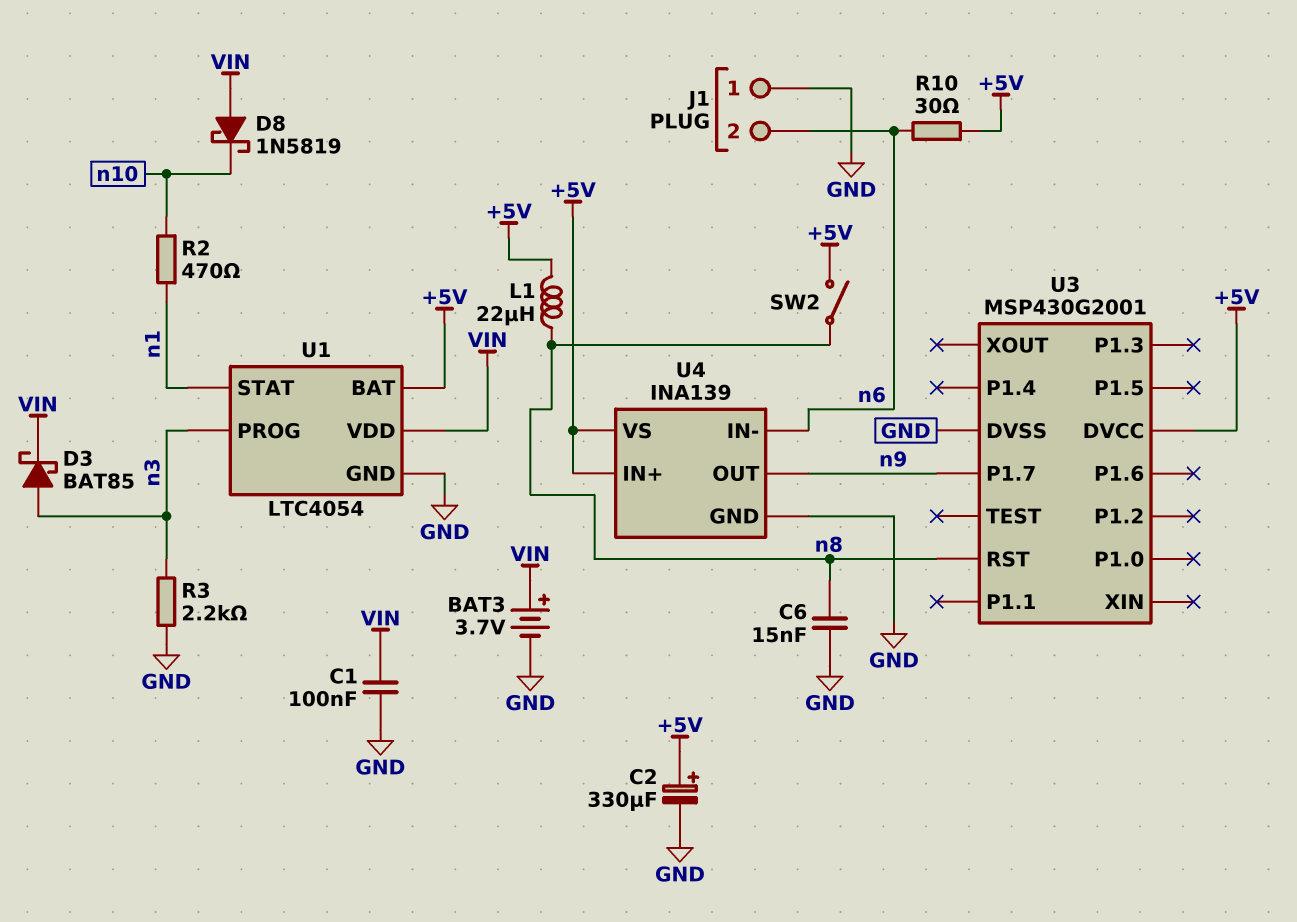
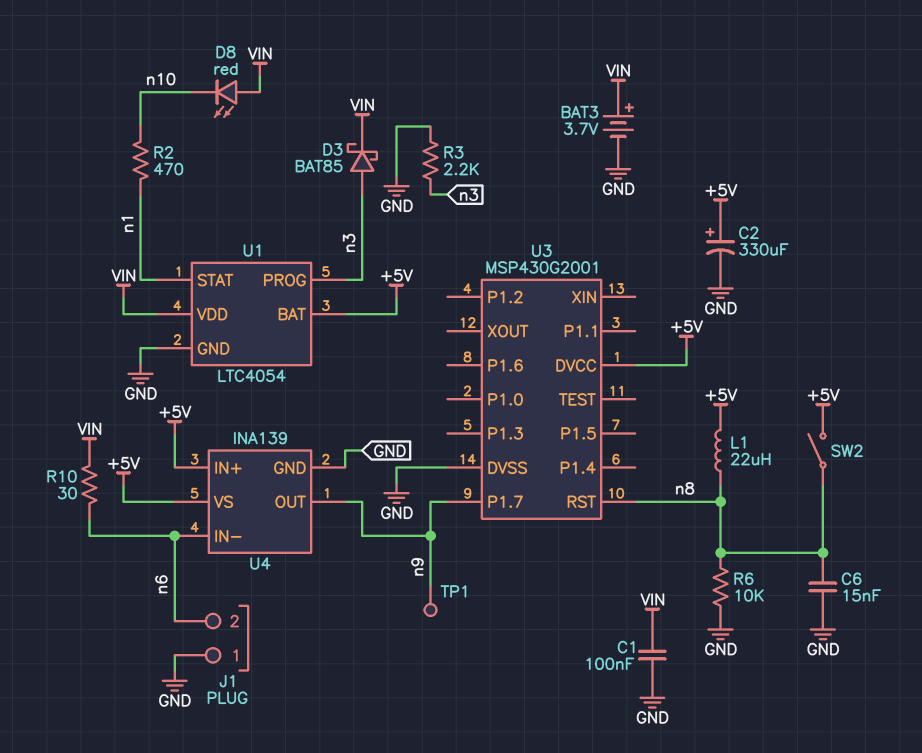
D8: schottky 1N5819 (A VIN, K n10) -> LED red (A VIN, K n10)
R6: none -> 10k (GND, n8)
R10: 30 (+5V, n6) -> 30 (VIN, n6)
TP1: none -> test point (n9)

